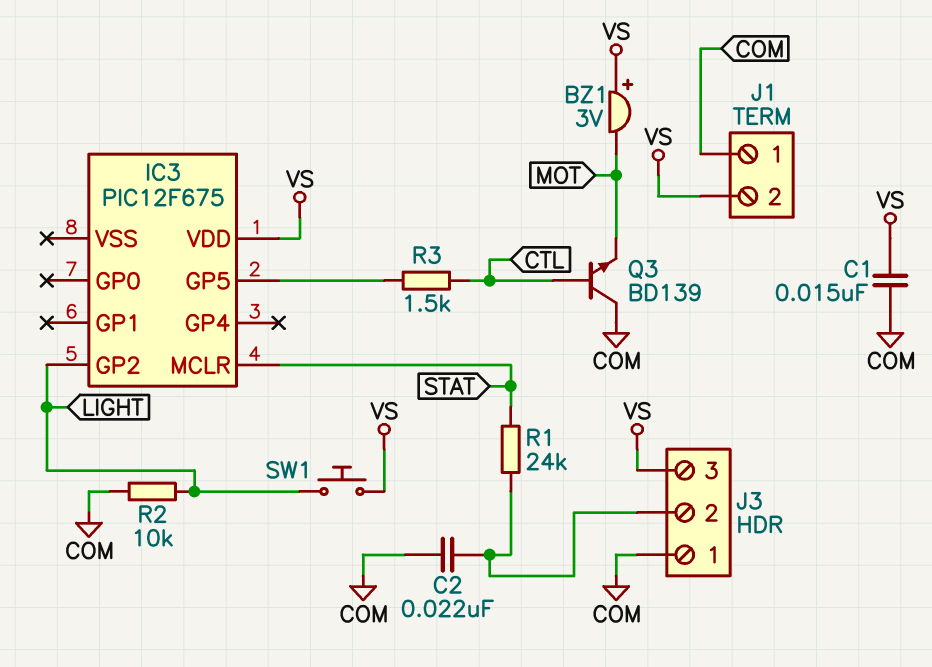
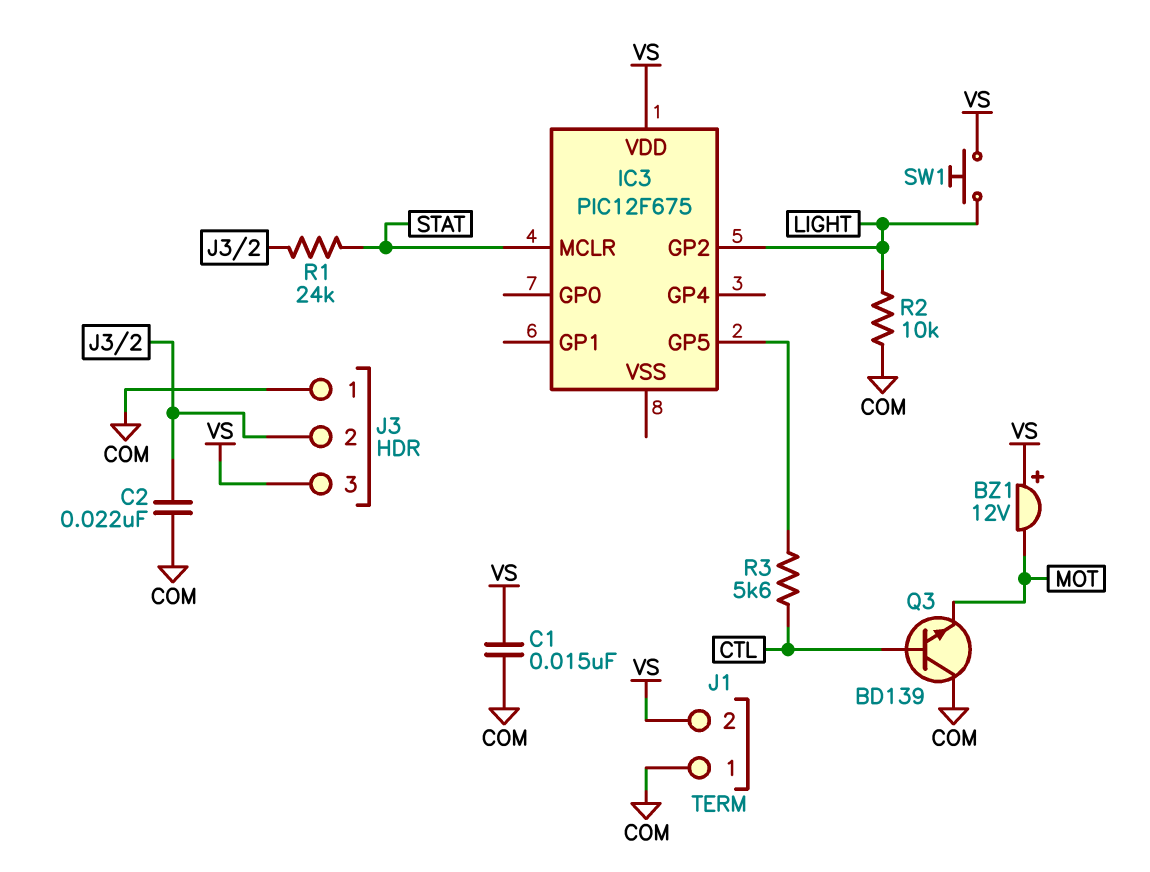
BZ1: buzzer 3V (plus VS, minus MOT) -> buzzer 12V (plus VS, minus MOT)
R3: 1.5k (CTL, IC3/GP5) -> 5.6k (CTL, IC3/GP5)

